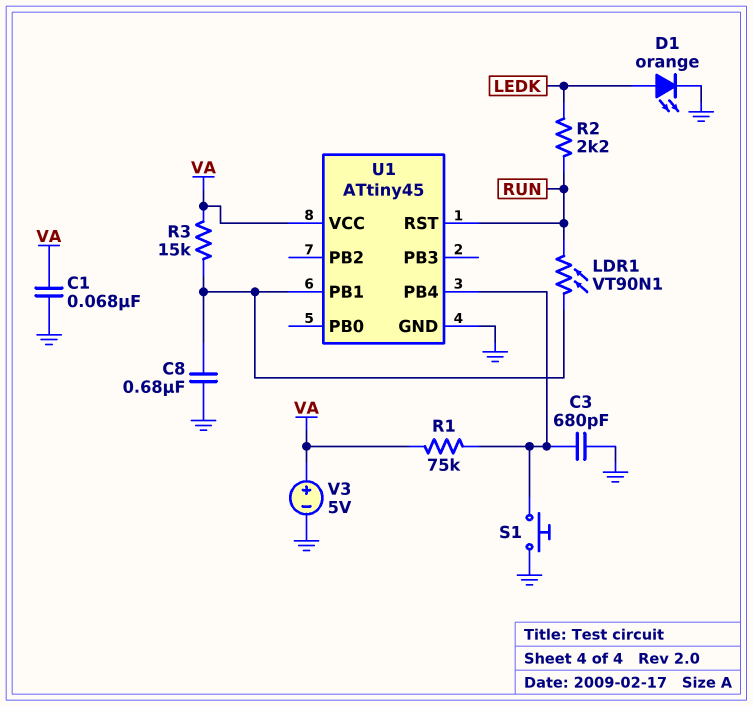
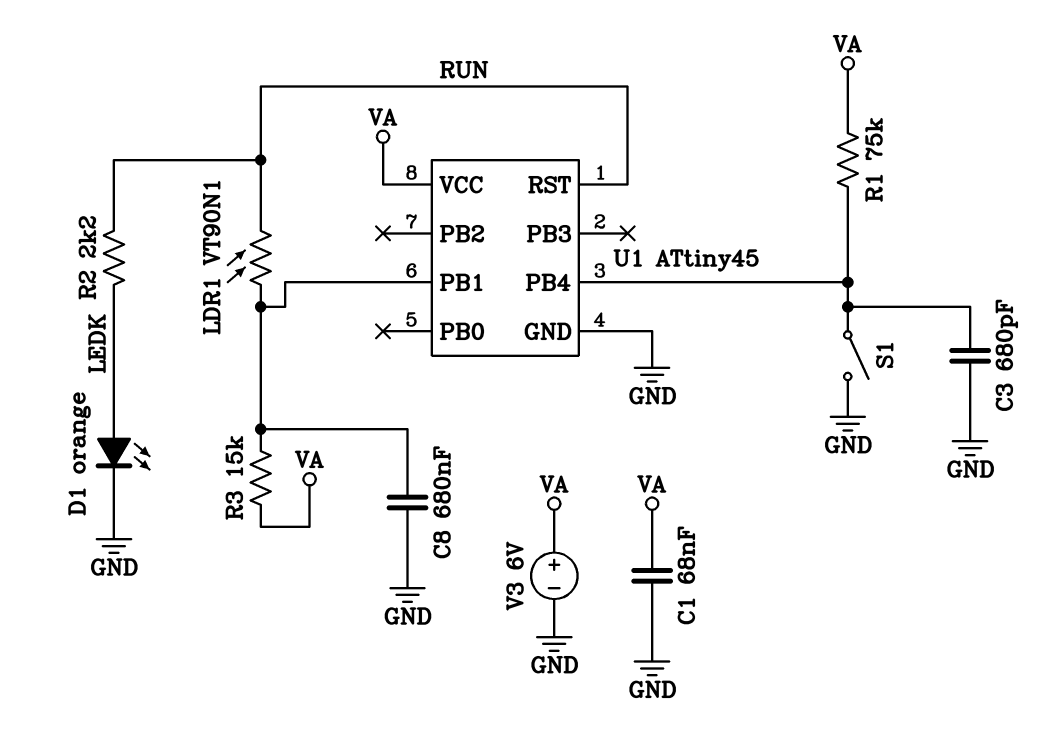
S1: button (GND, U1/PB4) -> switch (GND, U1/PB4)
V3: 5V (plus VA, minus GND) -> 6V (plus VA, minus GND)

